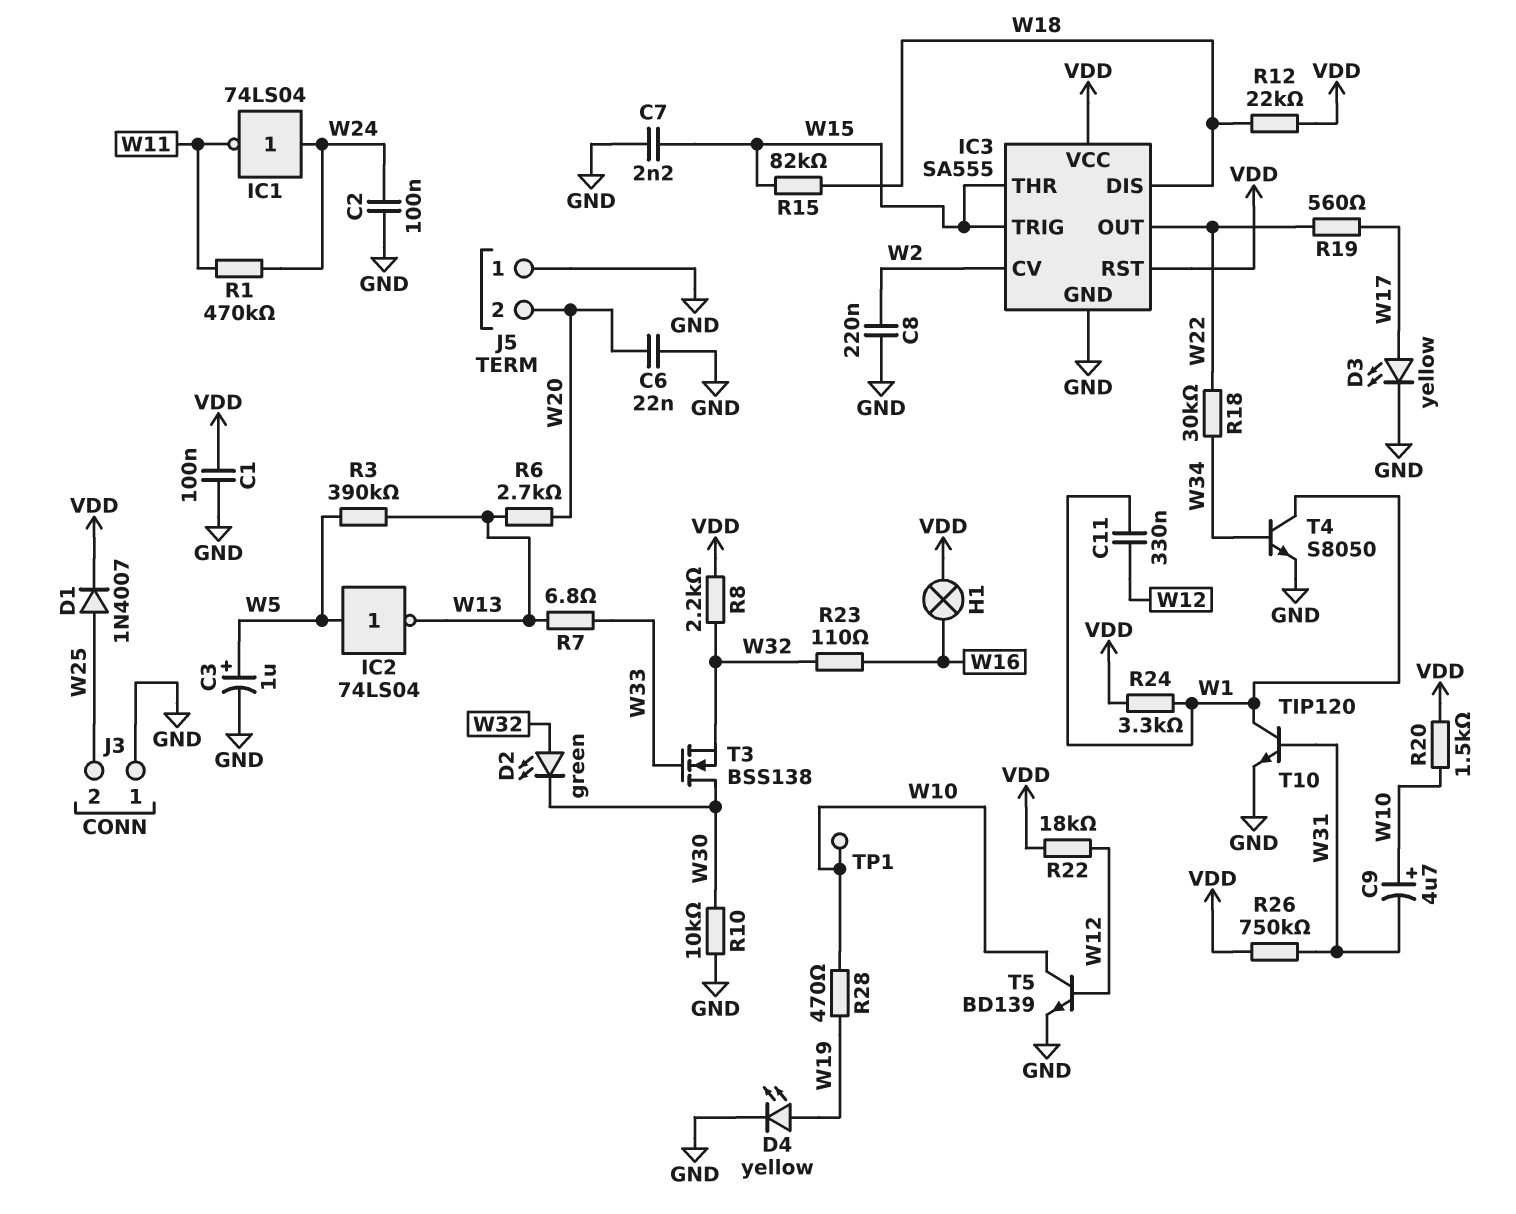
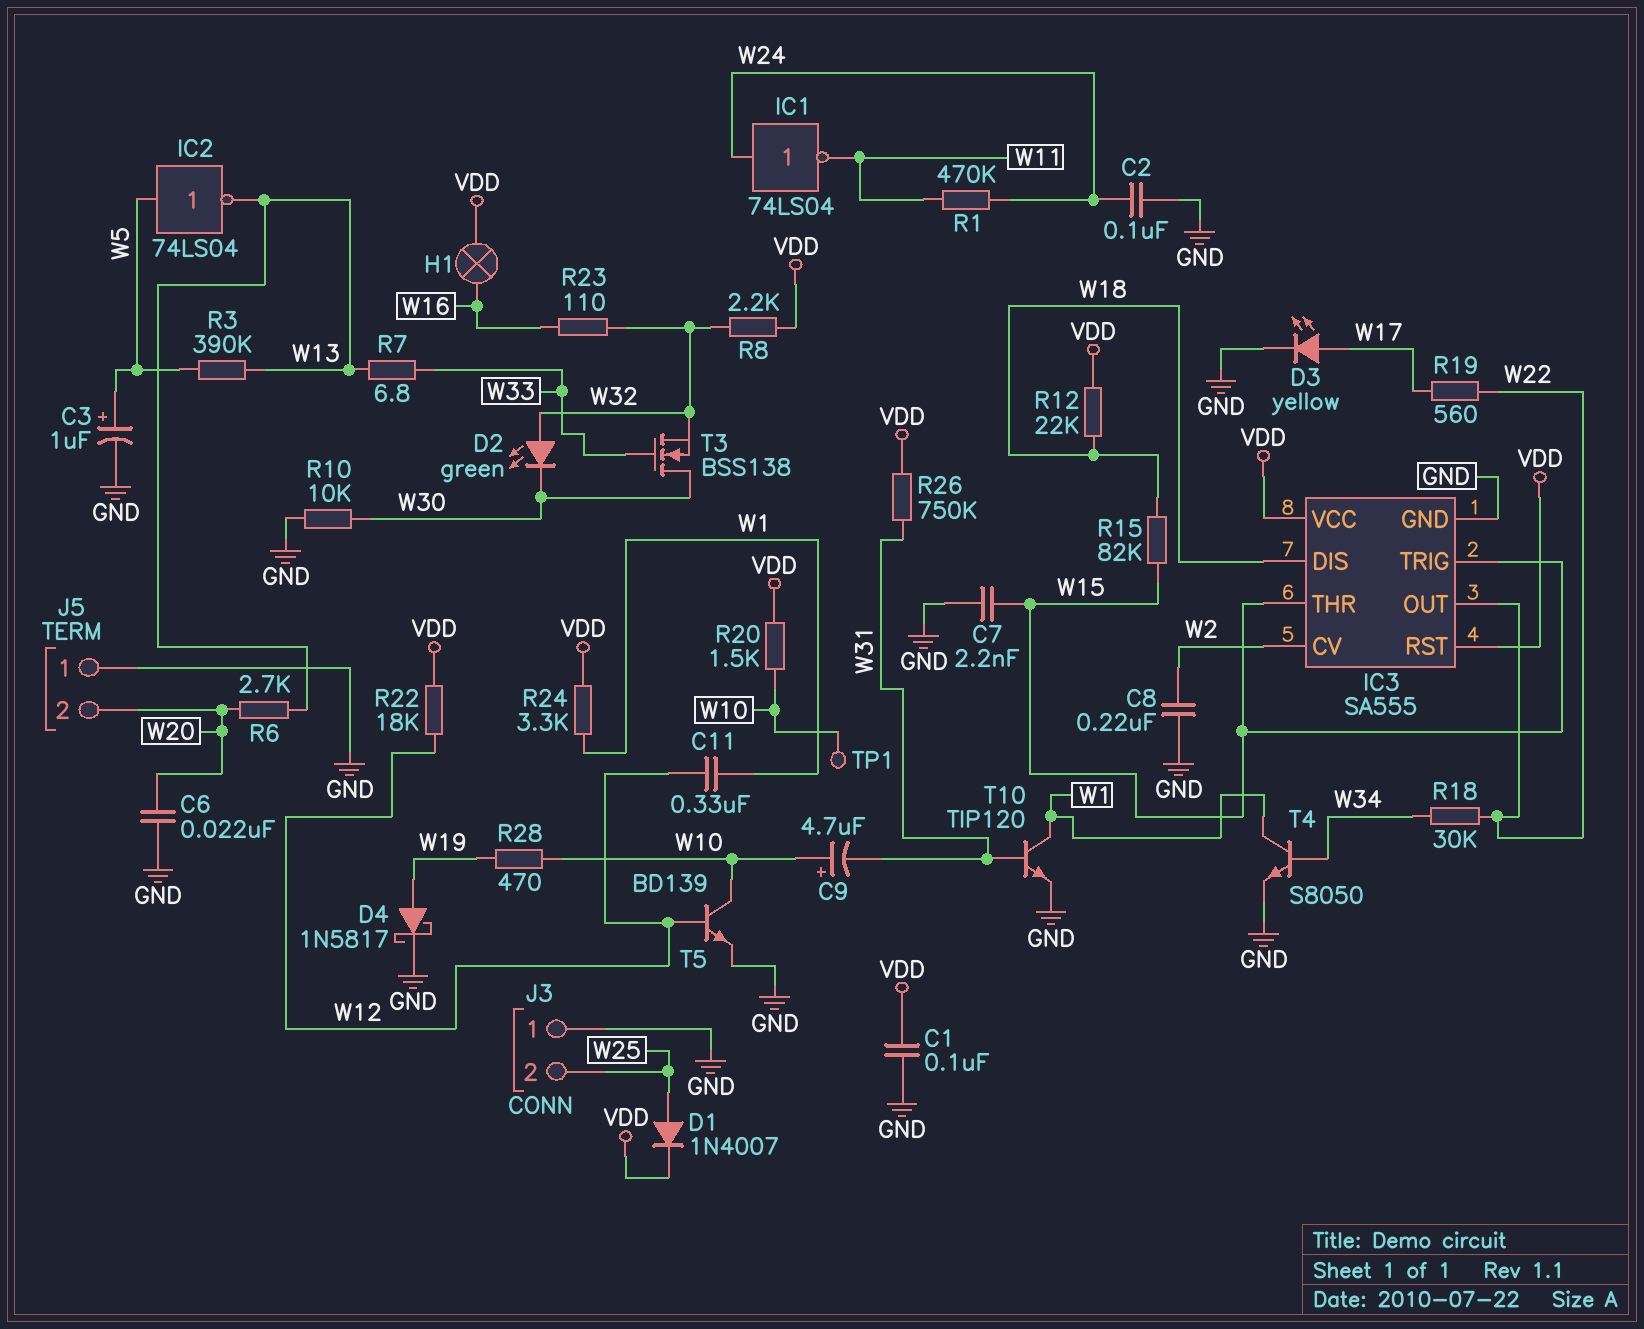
D4: LED yellow (A W19, K GND) -> schottky 1N5817 (A W19, K GND)

